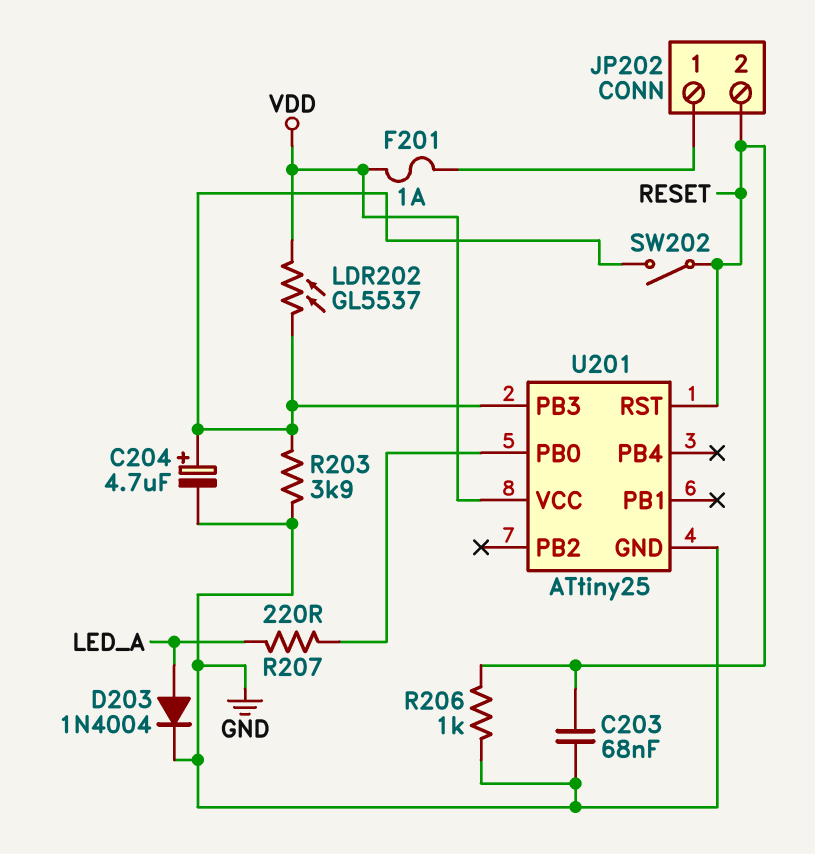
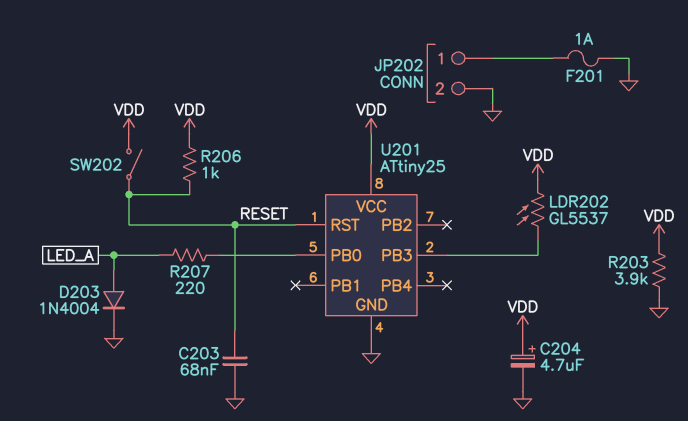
C204: 4.7uF (plus U201/PB3, minus GND) -> 4.7uF (plus VDD, minus GND)
F201: 1A (JP202/1, VDD) -> 1A (GND, JP202/1)
JP202 pin 2: RESET -> GND
R203: 3.9k (GND, U201/PB3) -> 3.9k (GND, VDD)
R206: 1k (GND, RESET) -> 1k (RESET, VDD)
SW202: switch (RESET, U201/PB3) -> switch (RESET, VDD)

